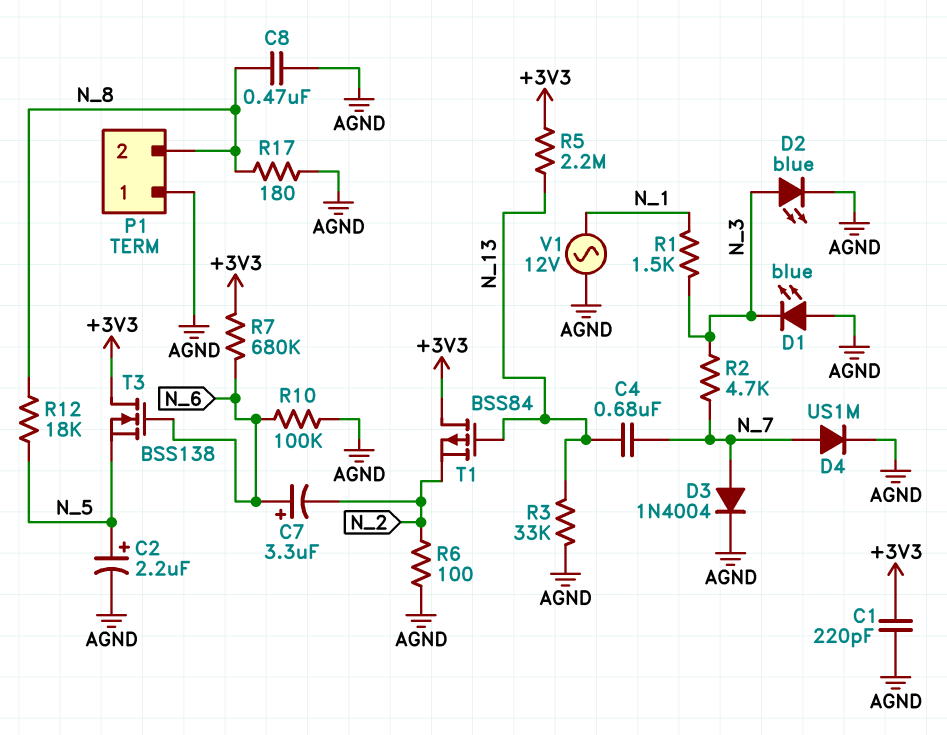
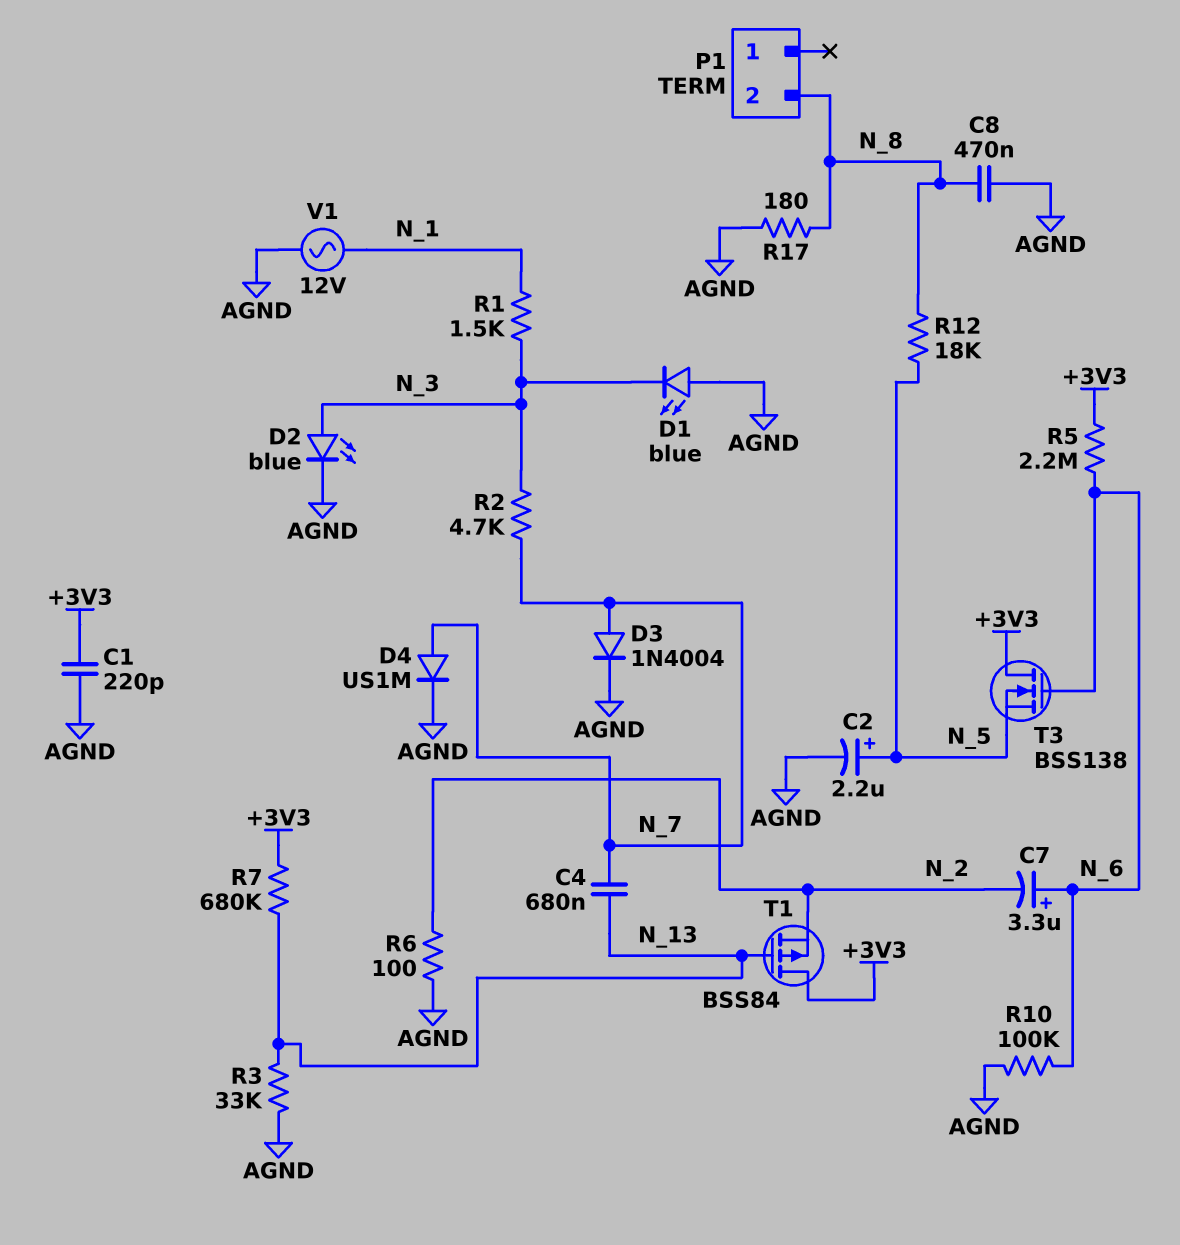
P1 pin 1: AGND -> none
R5: 2.2M (+3V3, N_13) -> 2.2M (+3V3, N_6)
R7: 680k (+3V3, N_6) -> 680k (+3V3, N_13)

